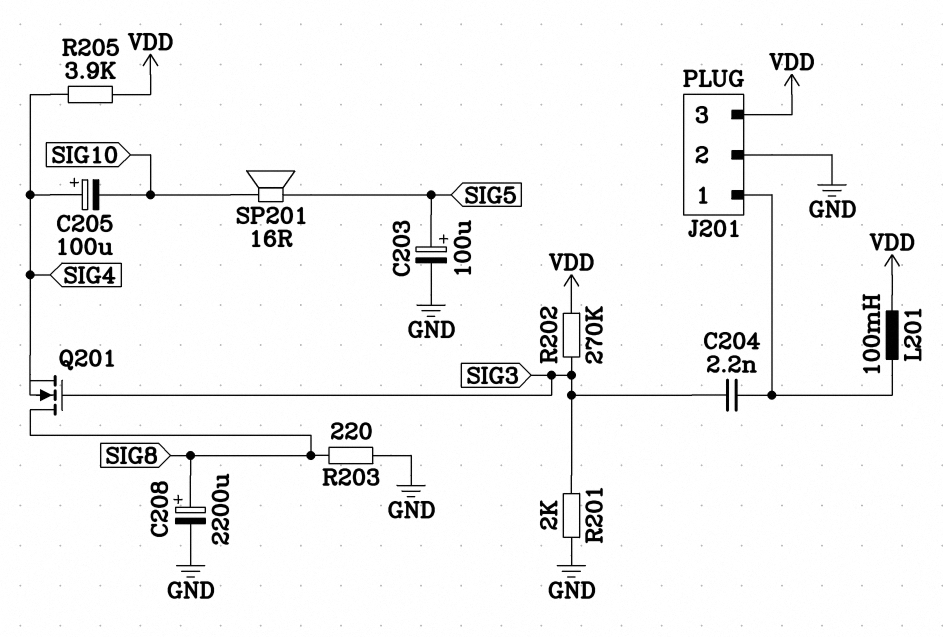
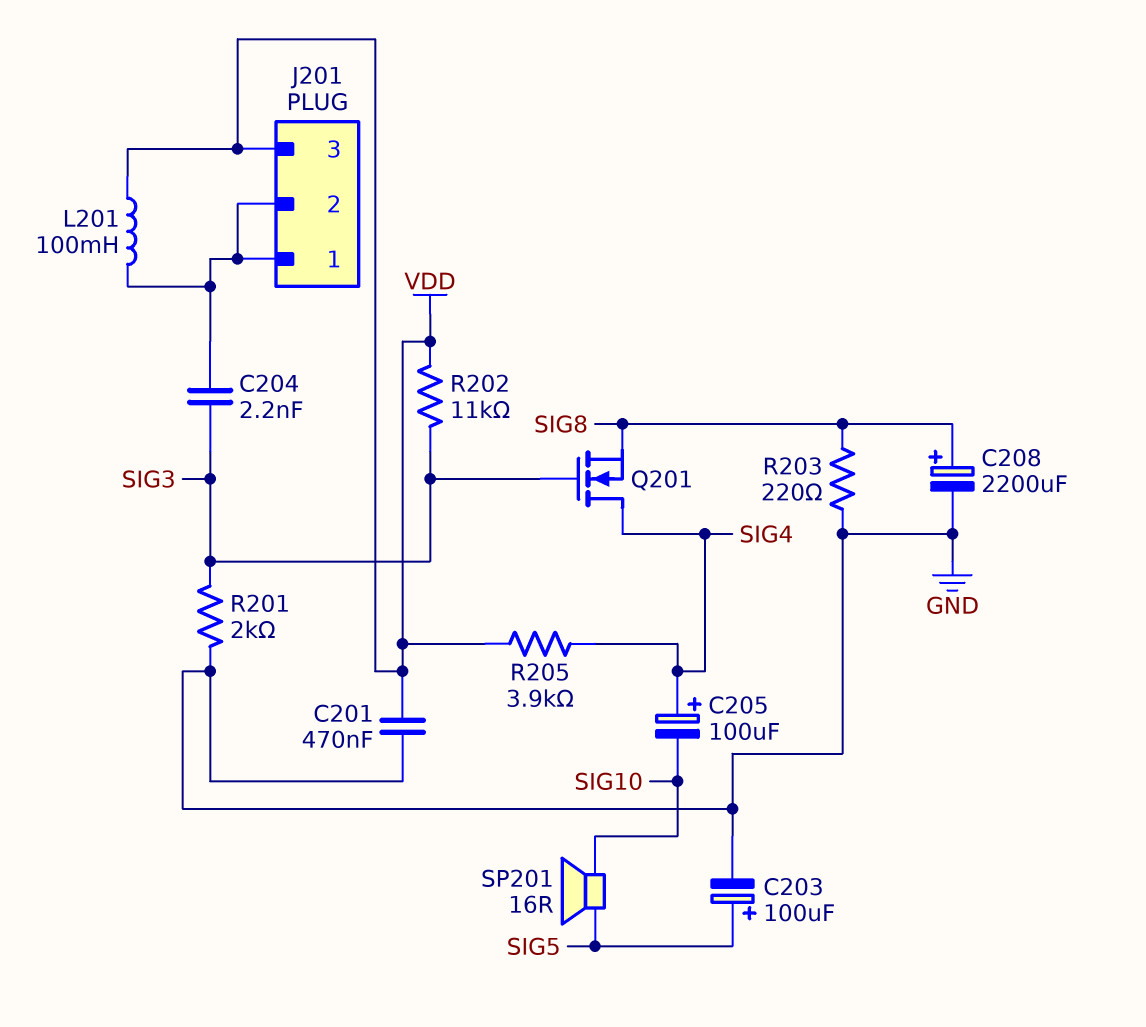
C201: none -> 470nF (GND, VDD)
J201 pin 2: GND -> J201/1
Q201: NMOS (G SIG3, D SIG8, S SIG4) -> NMOS (G SIG3, D SIG4, S SIG8)
R202: 270k (SIG3, VDD) -> 11k (SIG3, VDD)

